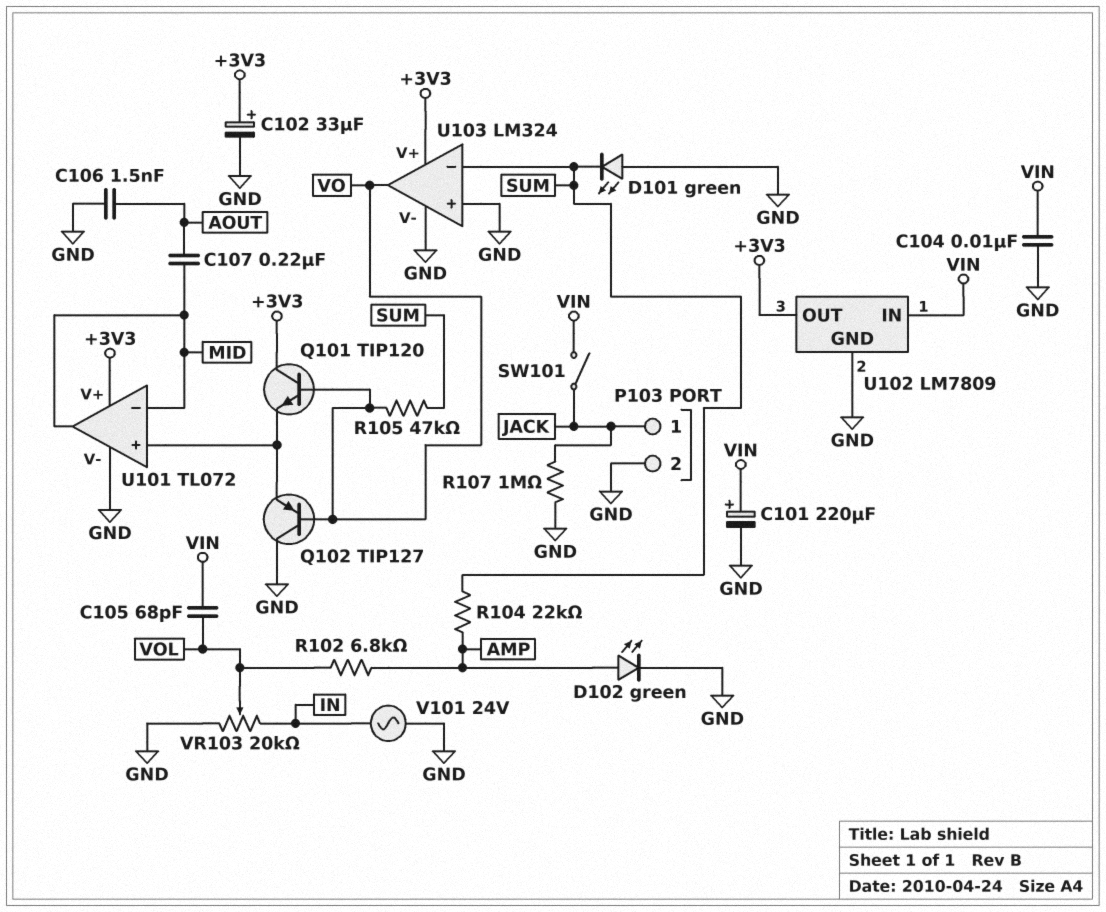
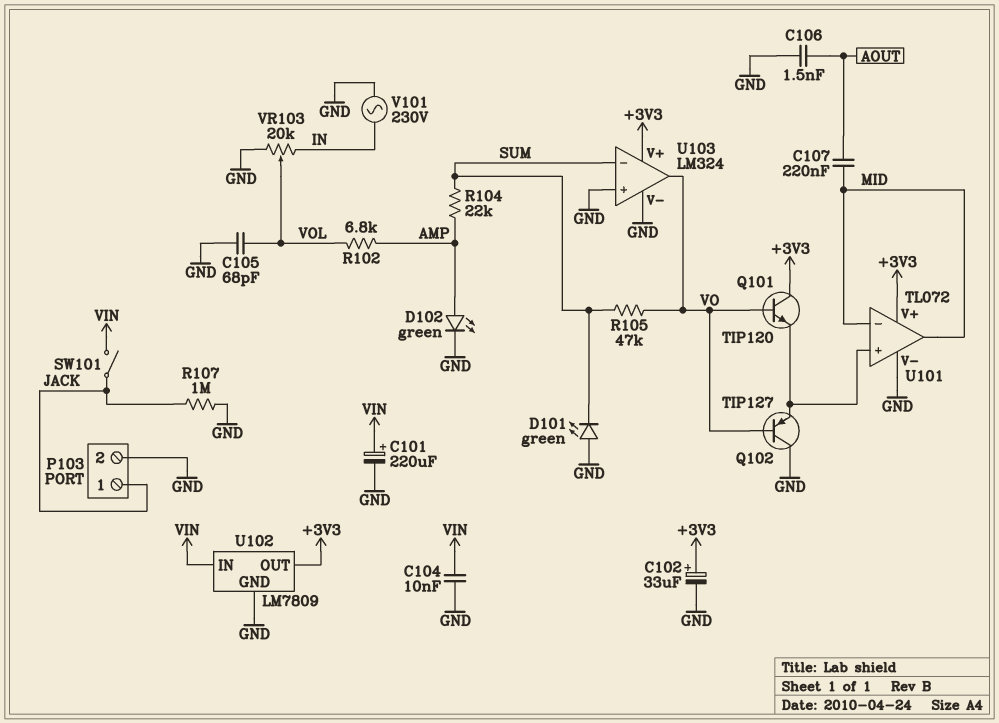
C105: 68pF (VIN, VOL) -> 68pF (GND, VOL)
V101: AC 24V (GND, IN) -> AC 230V (GND, IN)

